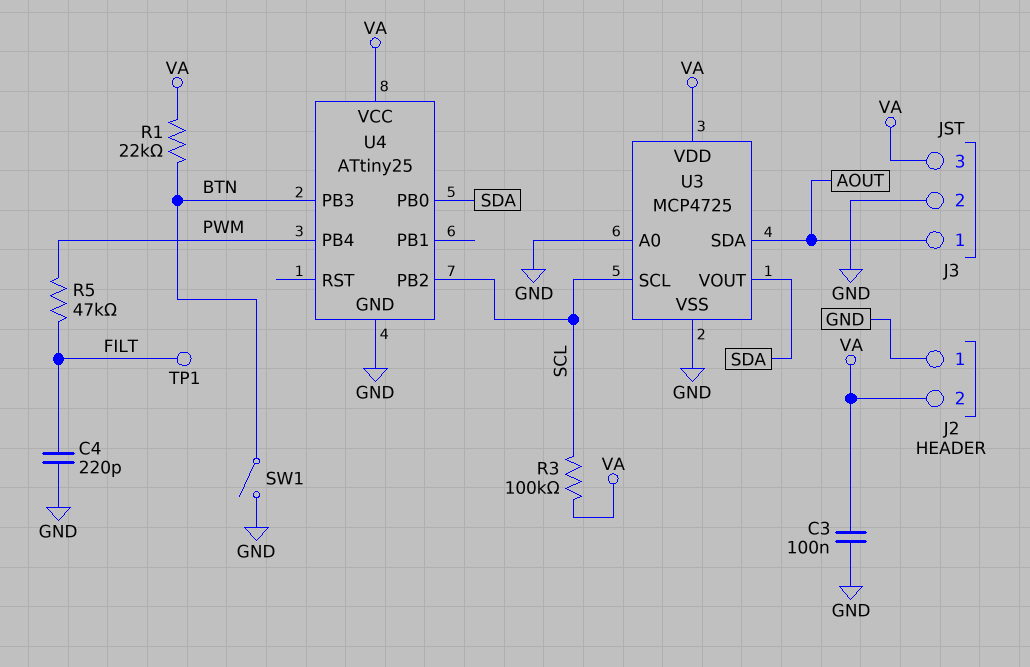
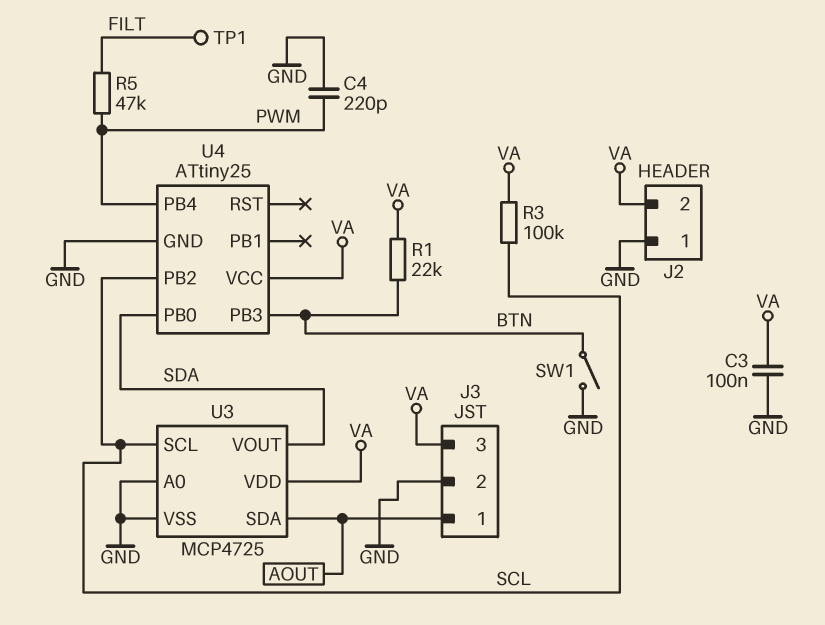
C4: 220pF (FILT, GND) -> 220pF (GND, PWM)

